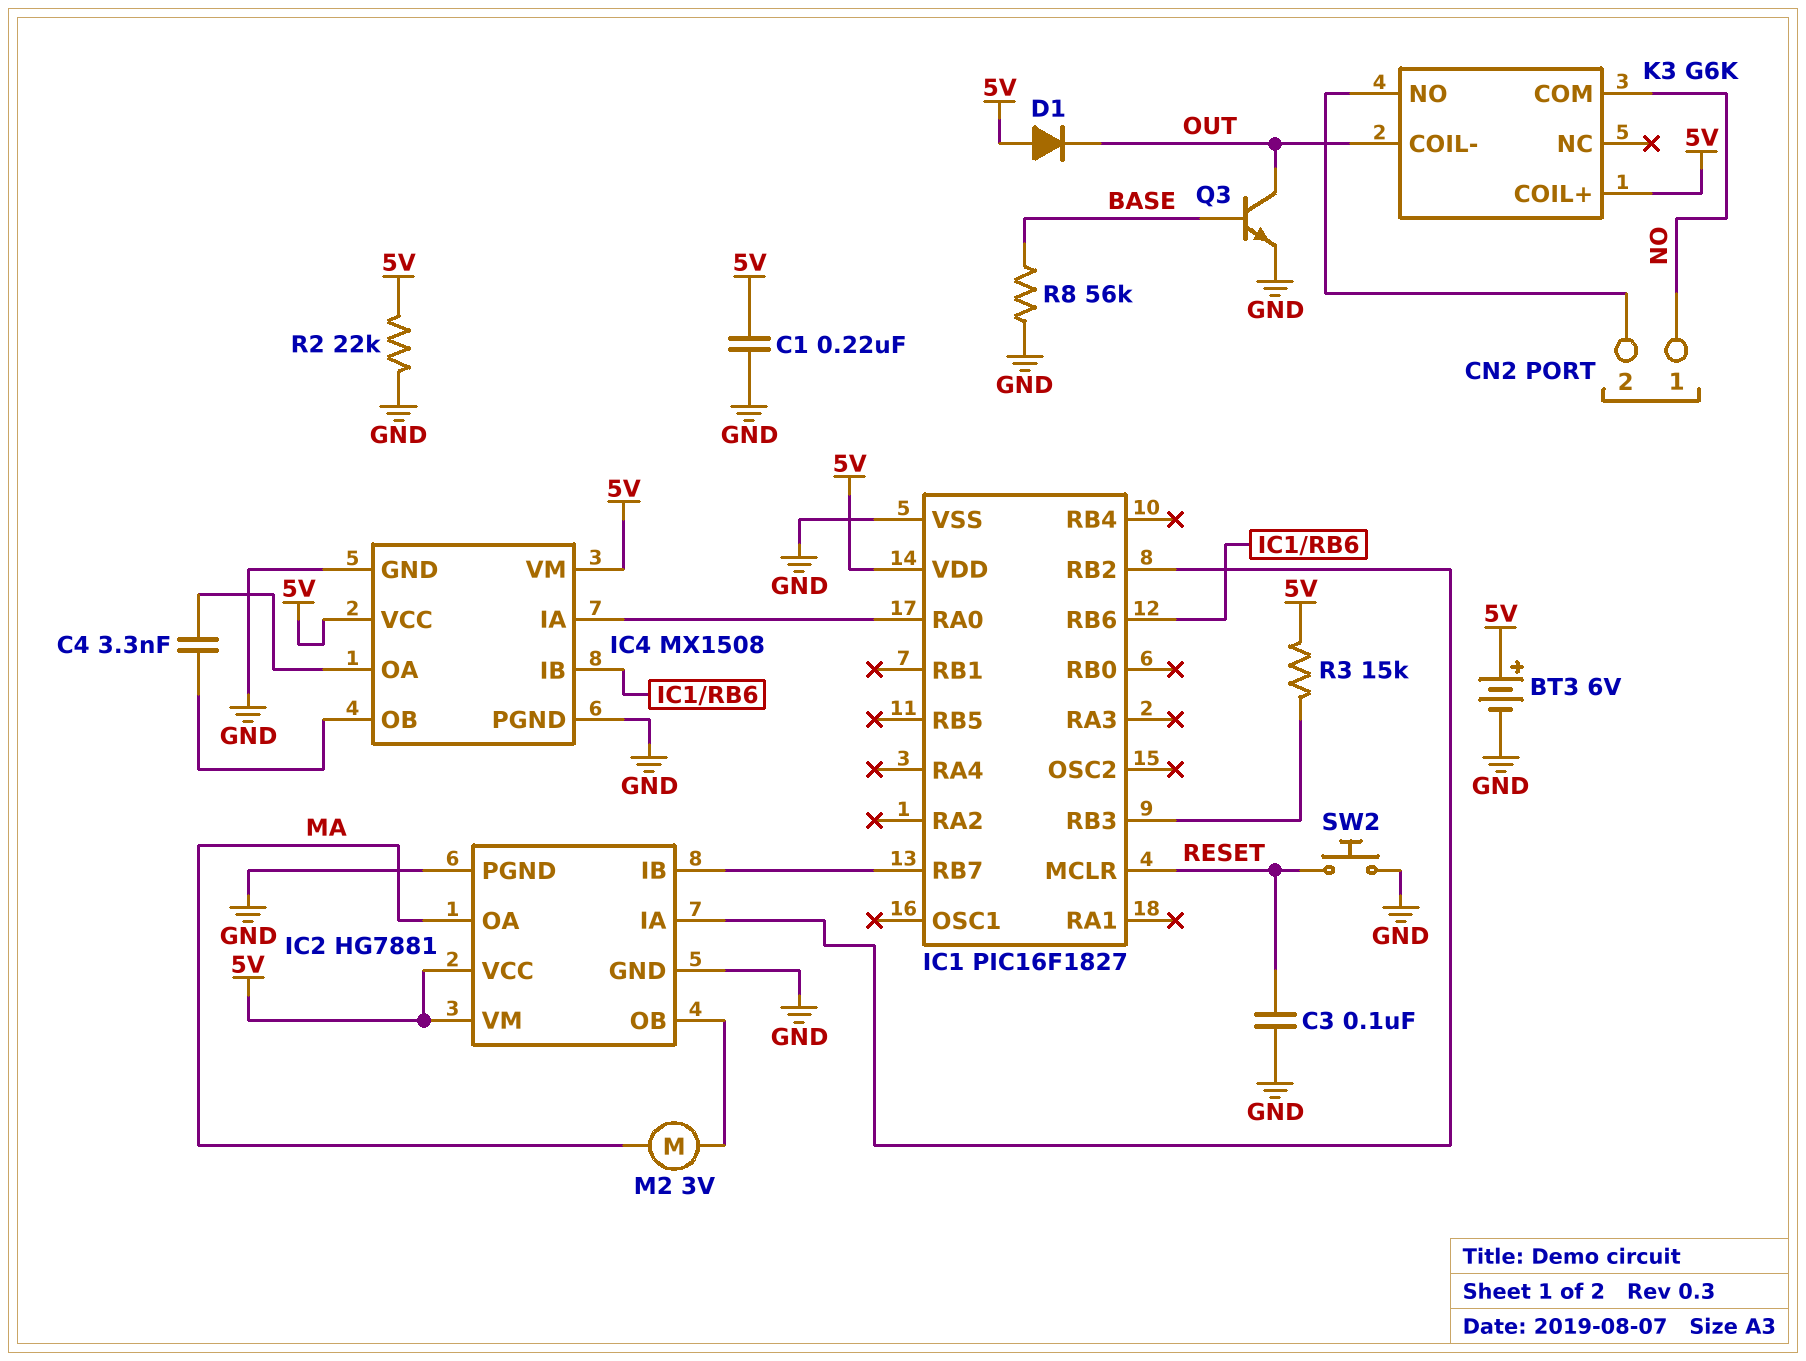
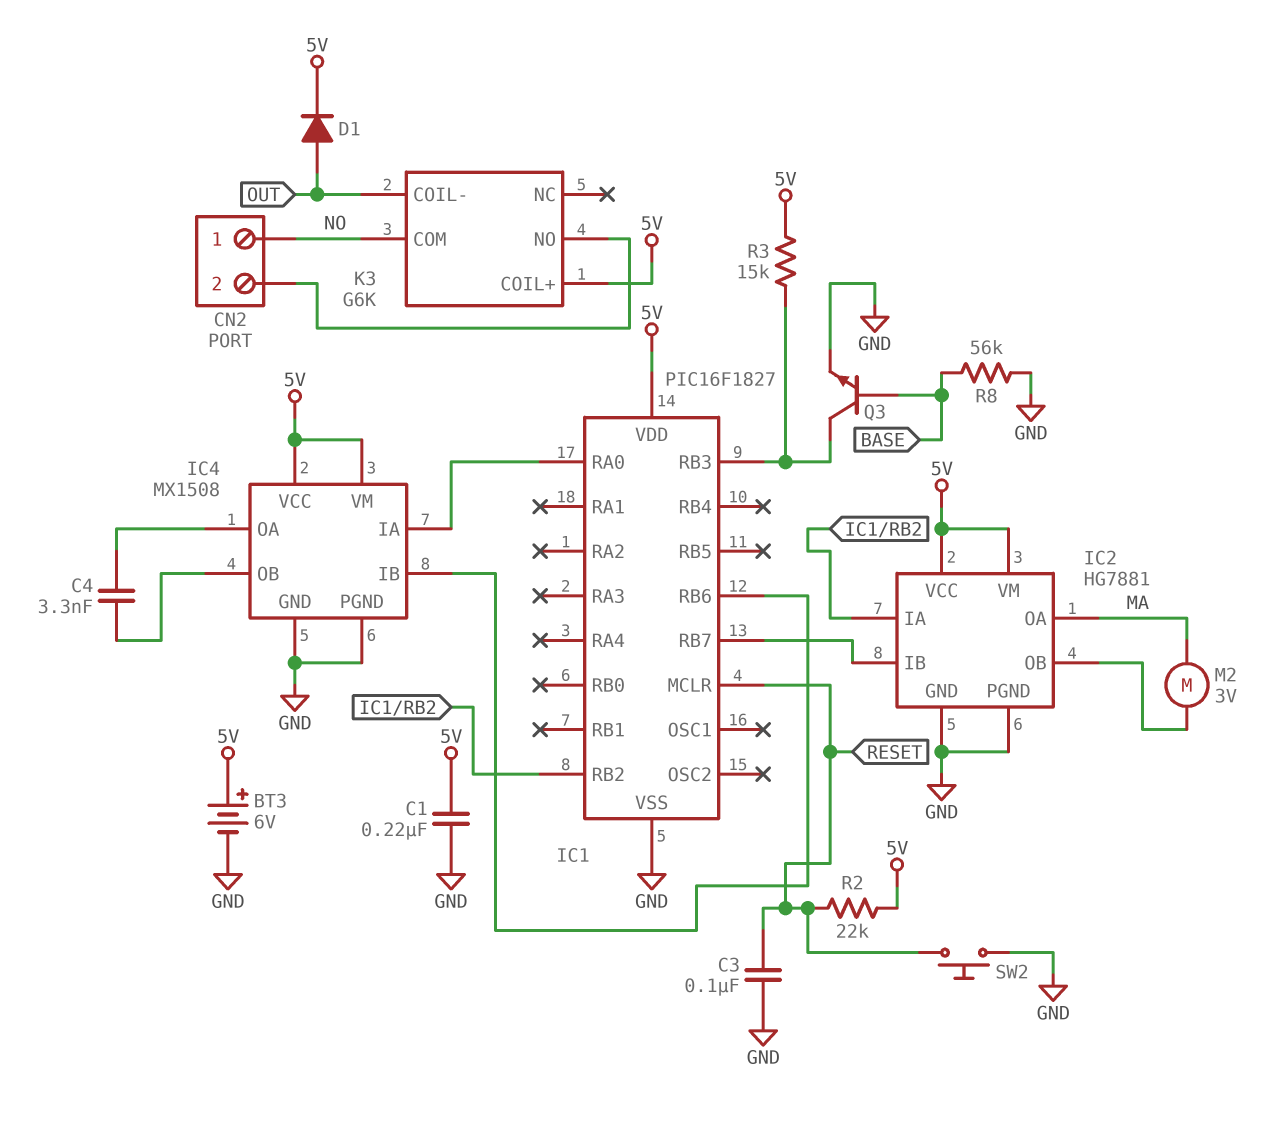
D1: diode (A 5V, K OUT) -> diode (A OUT, K 5V)
Q3: NPN (B BASE, C OUT, E GND) -> NPN (B BASE, C IC1/RB3, E GND)
R2: 22k (5V, GND) -> 22k (5V, RESET)

